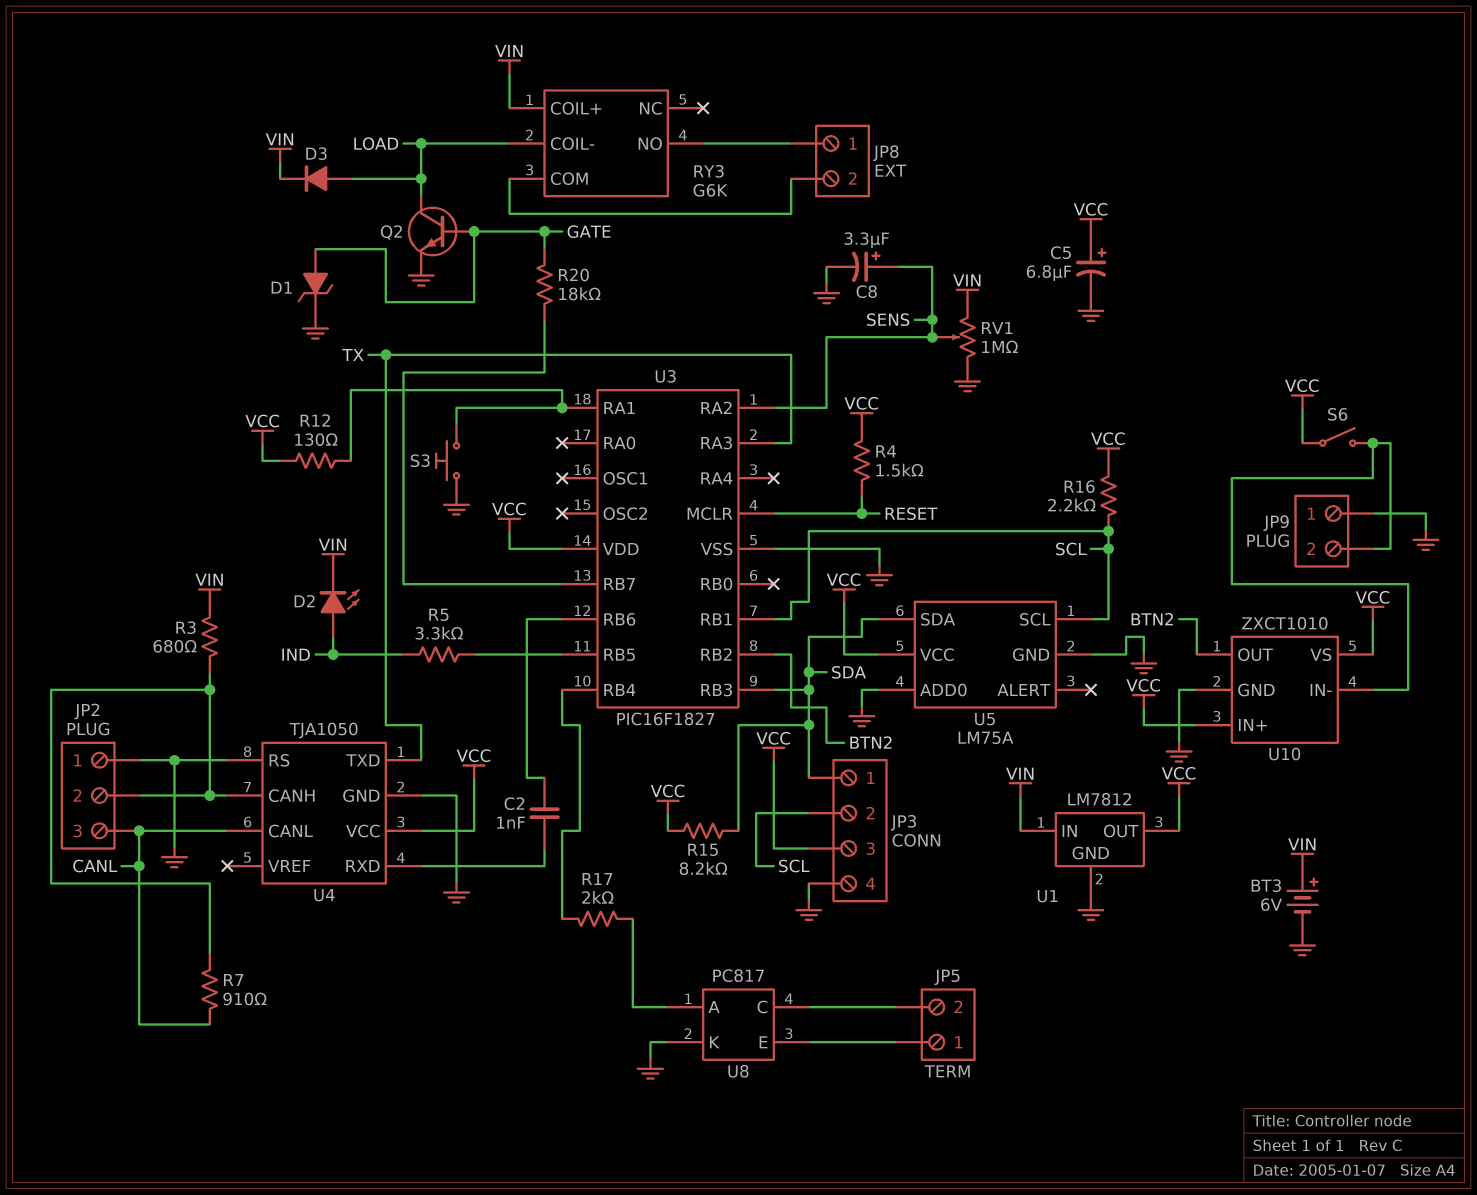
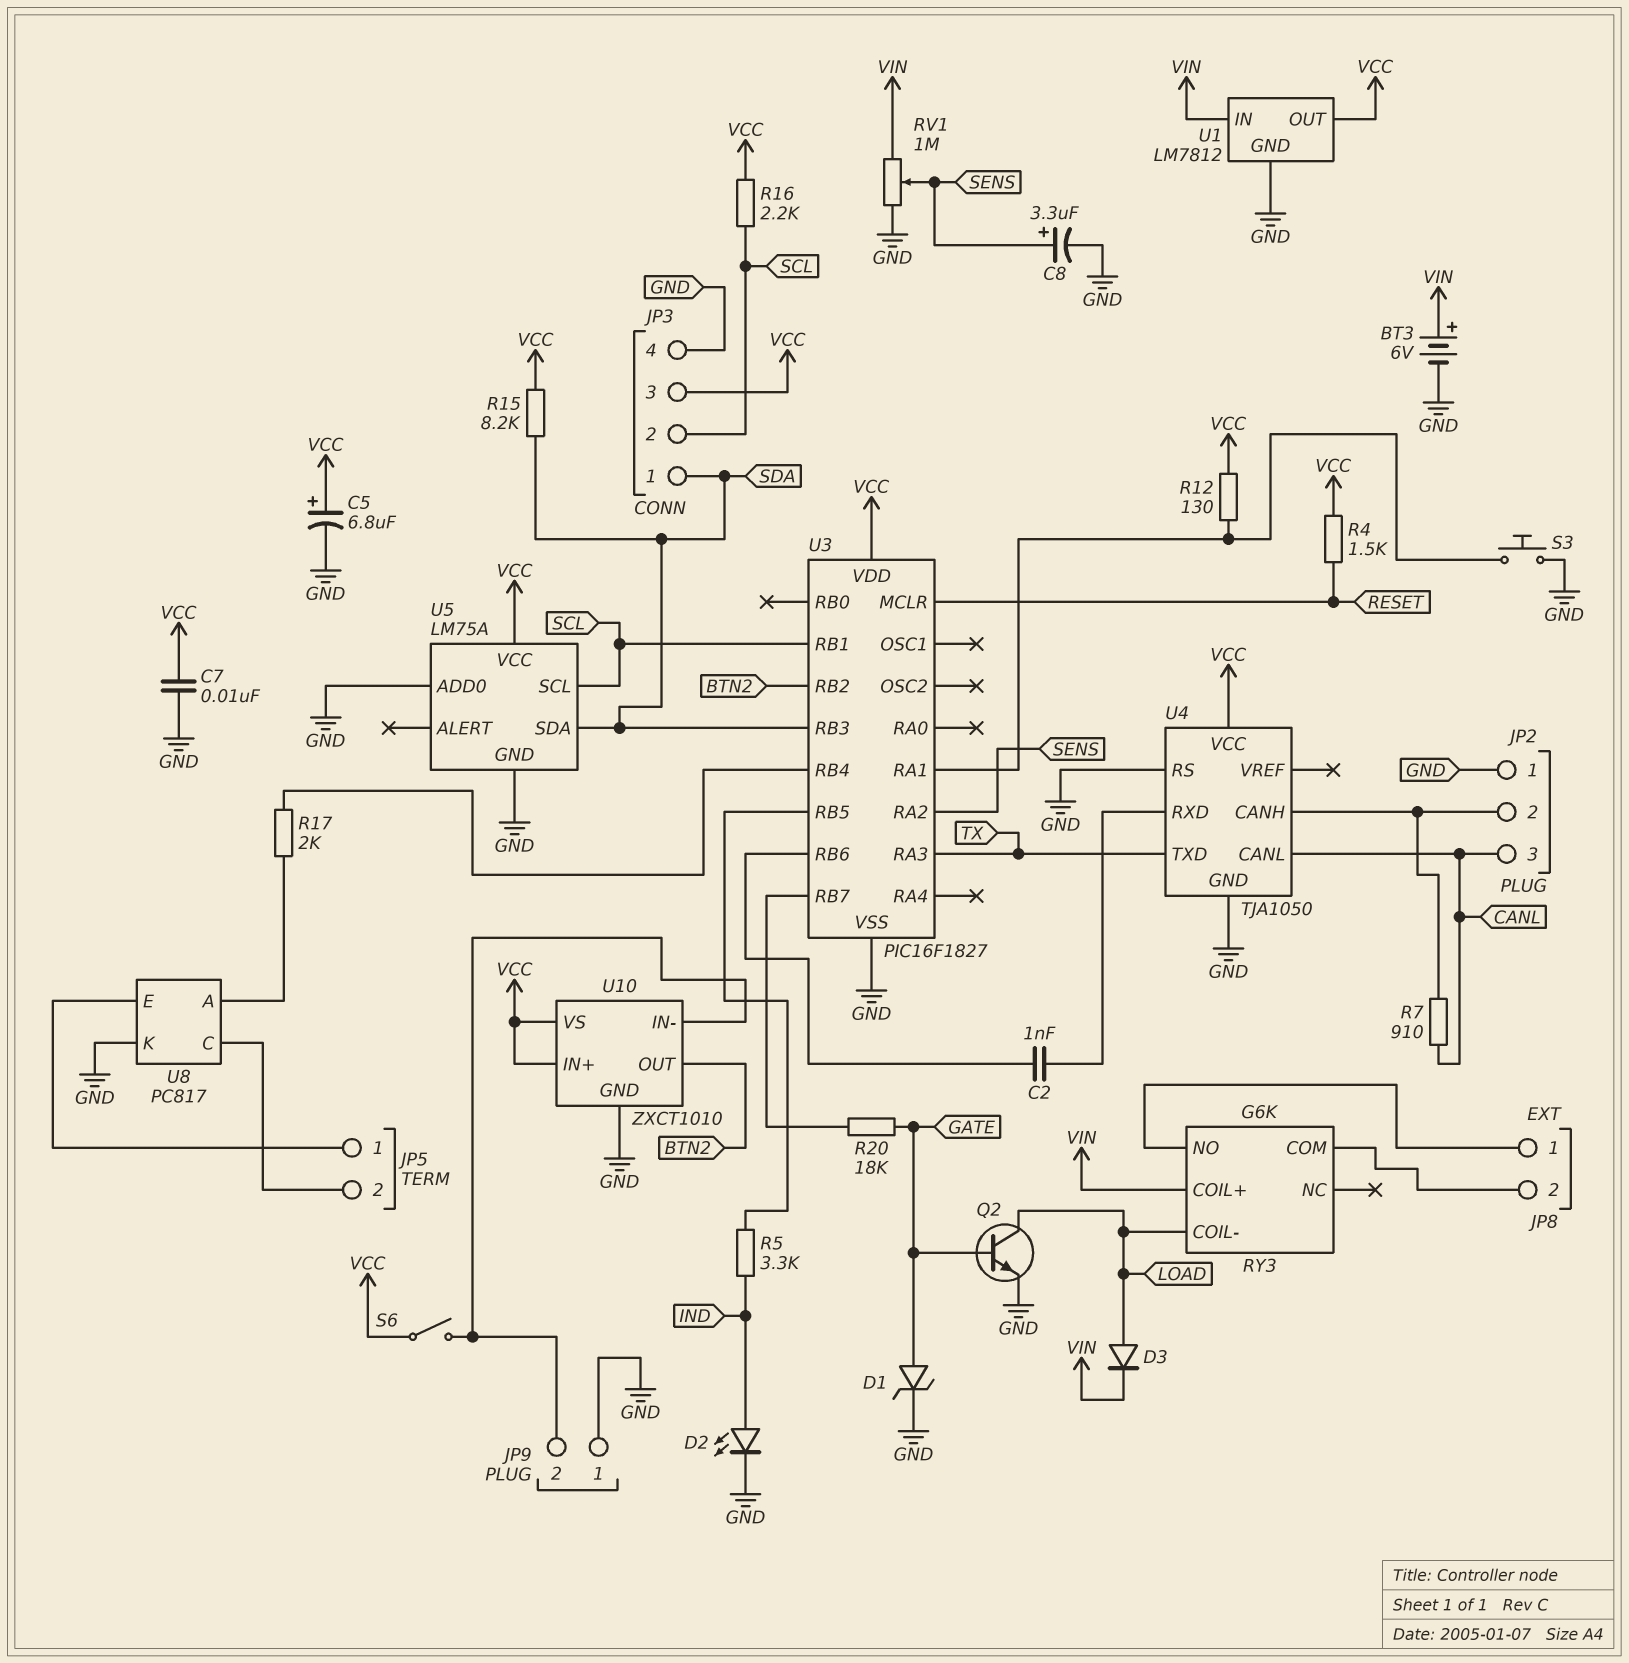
C7: none -> 10nF (GND, VCC)
D2: LED (A IND, K VIN) -> LED (A IND, K GND)
R3: 680 (JP2/2, VIN) -> none

